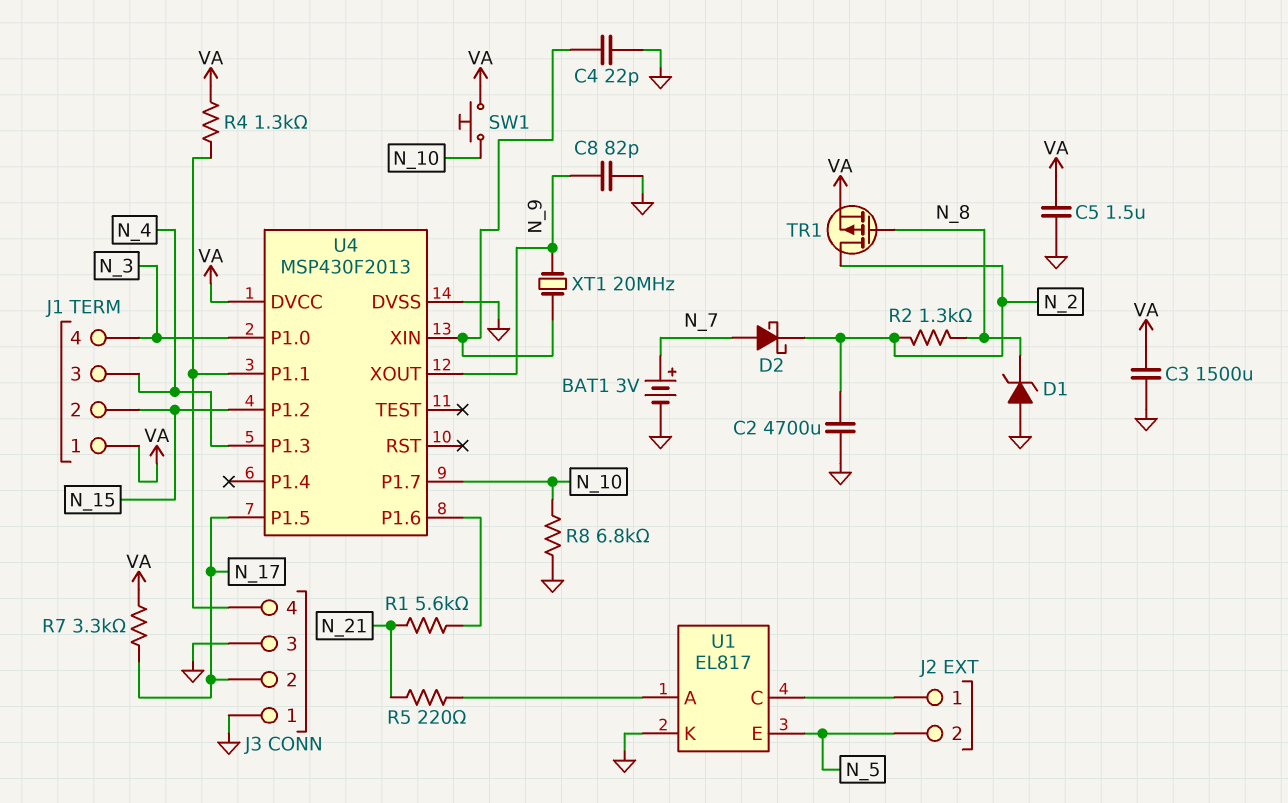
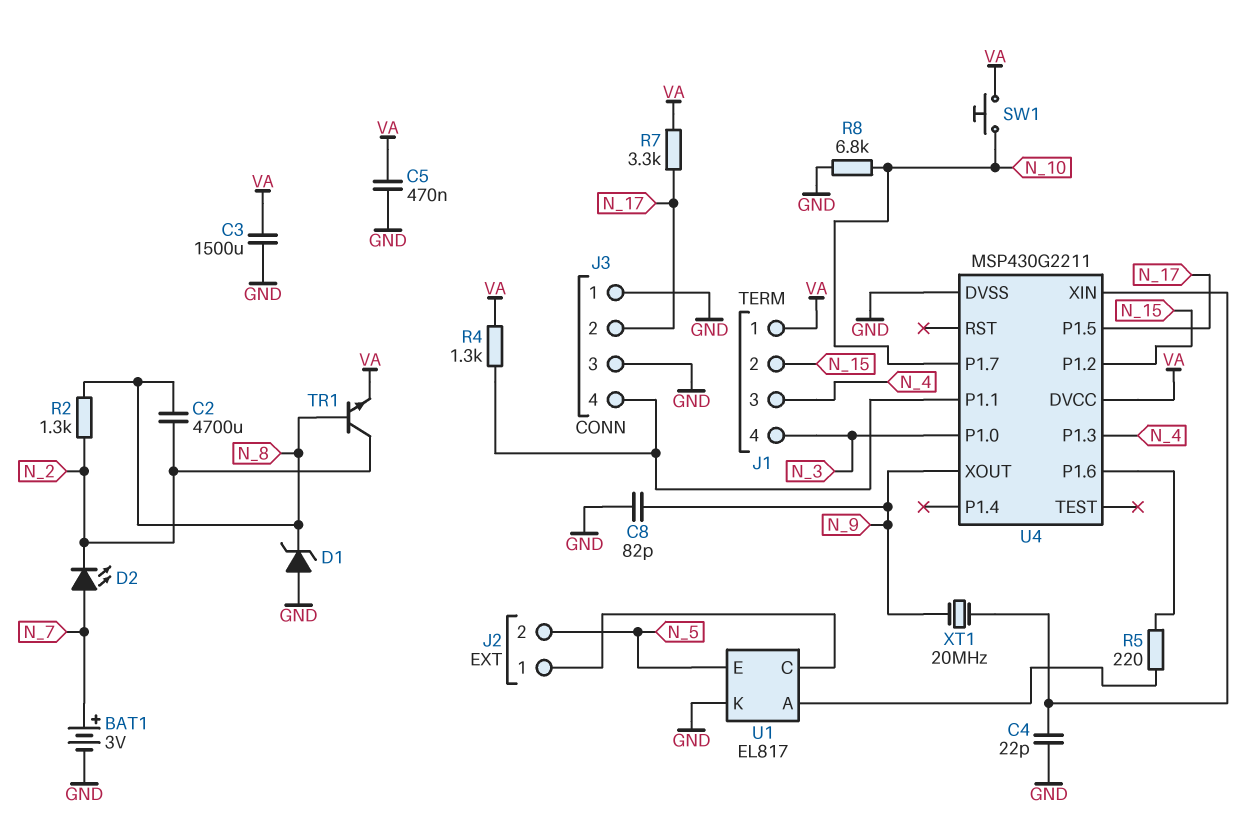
C2: 4700uF (GND, N_2) -> 4700uF (N_2, N_8)
C5: 1.5uF (GND, VA) -> 470nF (GND, VA)
D2: schottky (A N_7, K N_2) -> LED (A N_7, K N_2)
R1: 5.6k (N_21, U4/P1.6) -> none
R5: 220 (N_21, U1/A) -> 220 (U1/A, U4/P1.6)
TR1: PMOS (G N_8, D N_2, S VA) -> NPN (B N_8, C N_2, E VA)
U4: MSP430F2013 -> MSP430G2211

